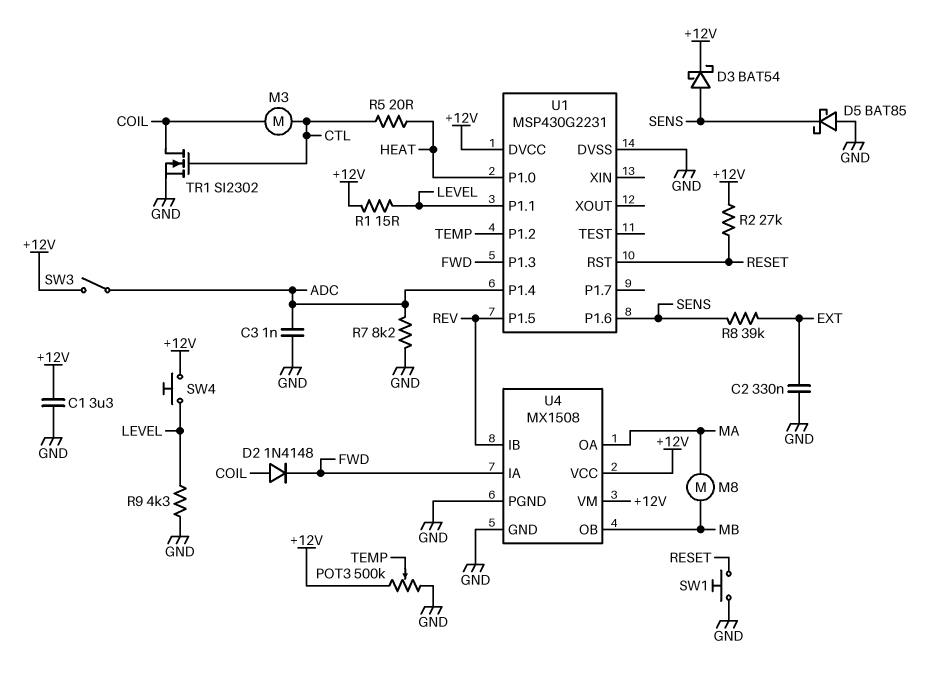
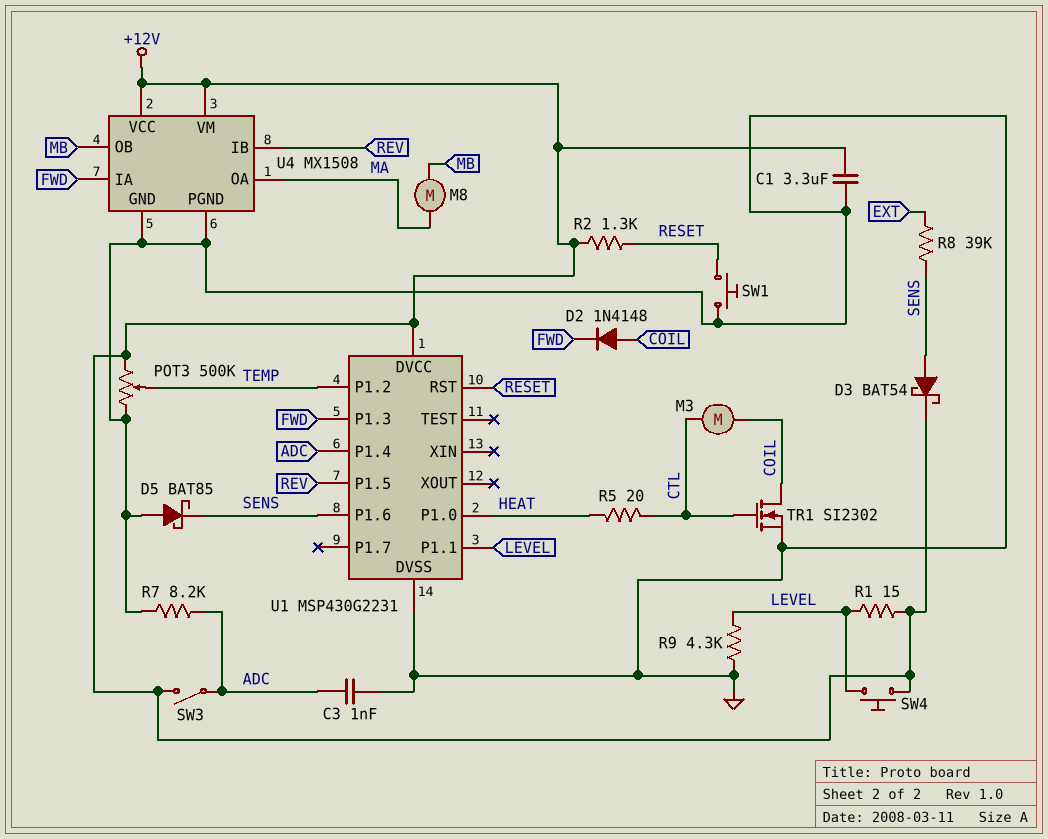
C2: 330nF (EXT, GND) -> none
R2: 27k (+12V, RESET) -> 1.3k (+12V, RESET)

